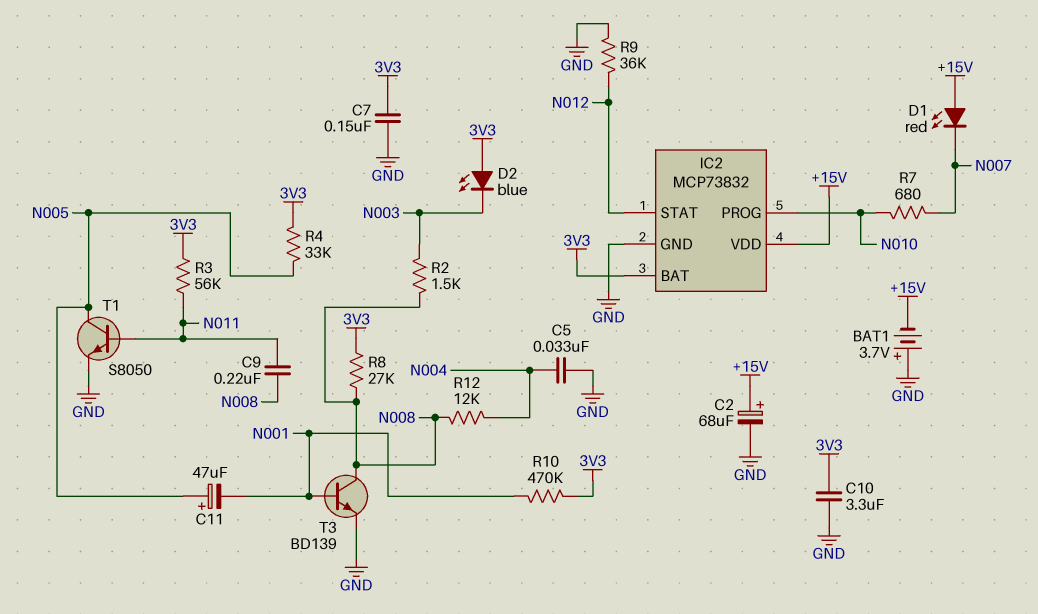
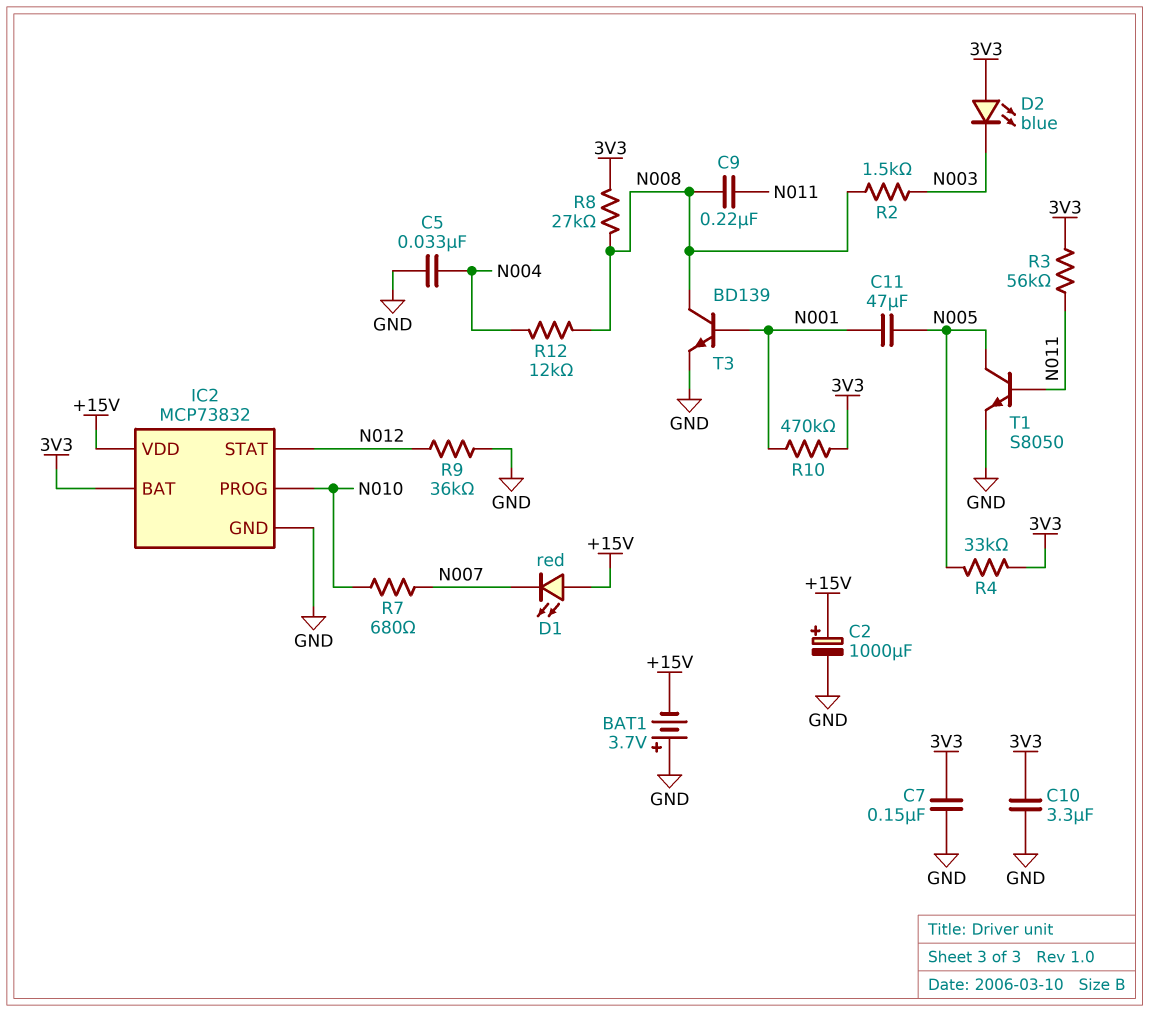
C2: 68uF (plus +15V, minus GND) -> 1000uF (plus +15V, minus GND)
C11: 47uF (plus N005, minus N001) -> 47uF (N001, N005)

